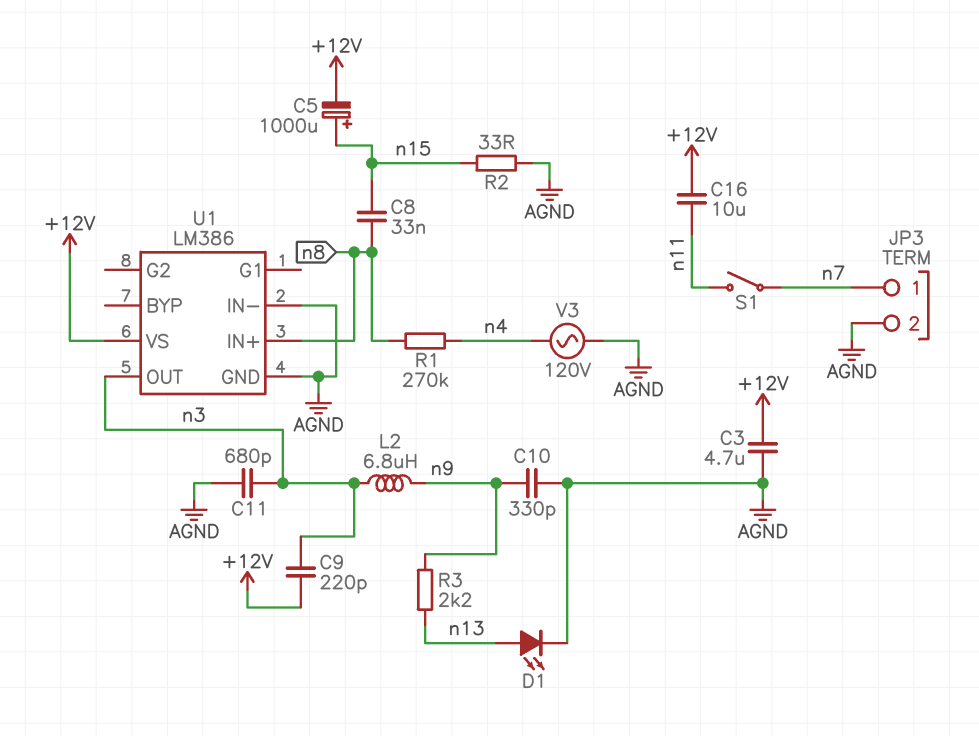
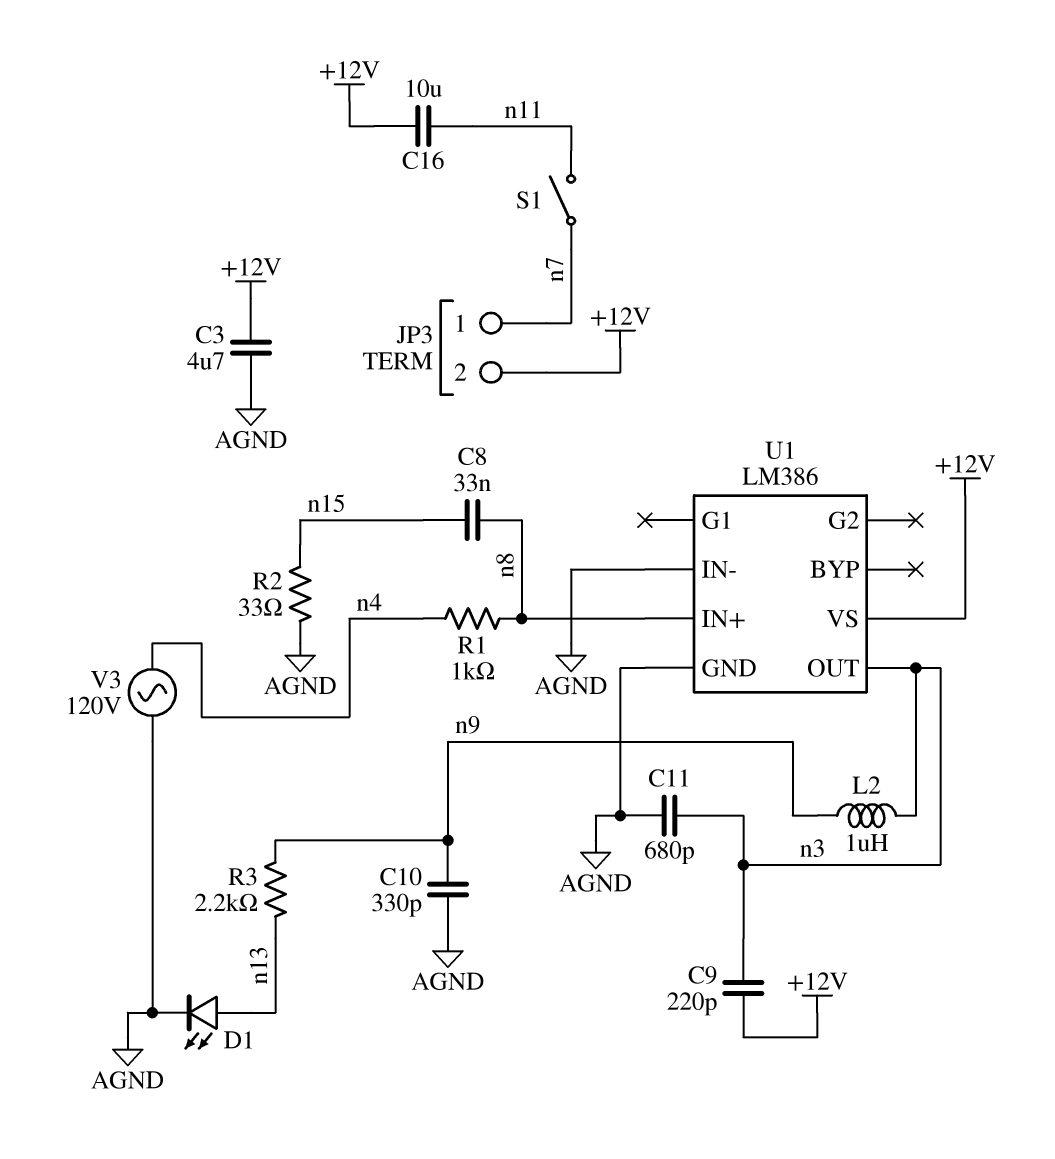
C5: 1000uF (plus n15, minus +12V) -> none
JP3 pin 2: AGND -> +12V
L2: 6.8uH (n3, n9) -> 1uH (n3, n9)
R1: 270k (n4, n8) -> 1k (n4, n8)

